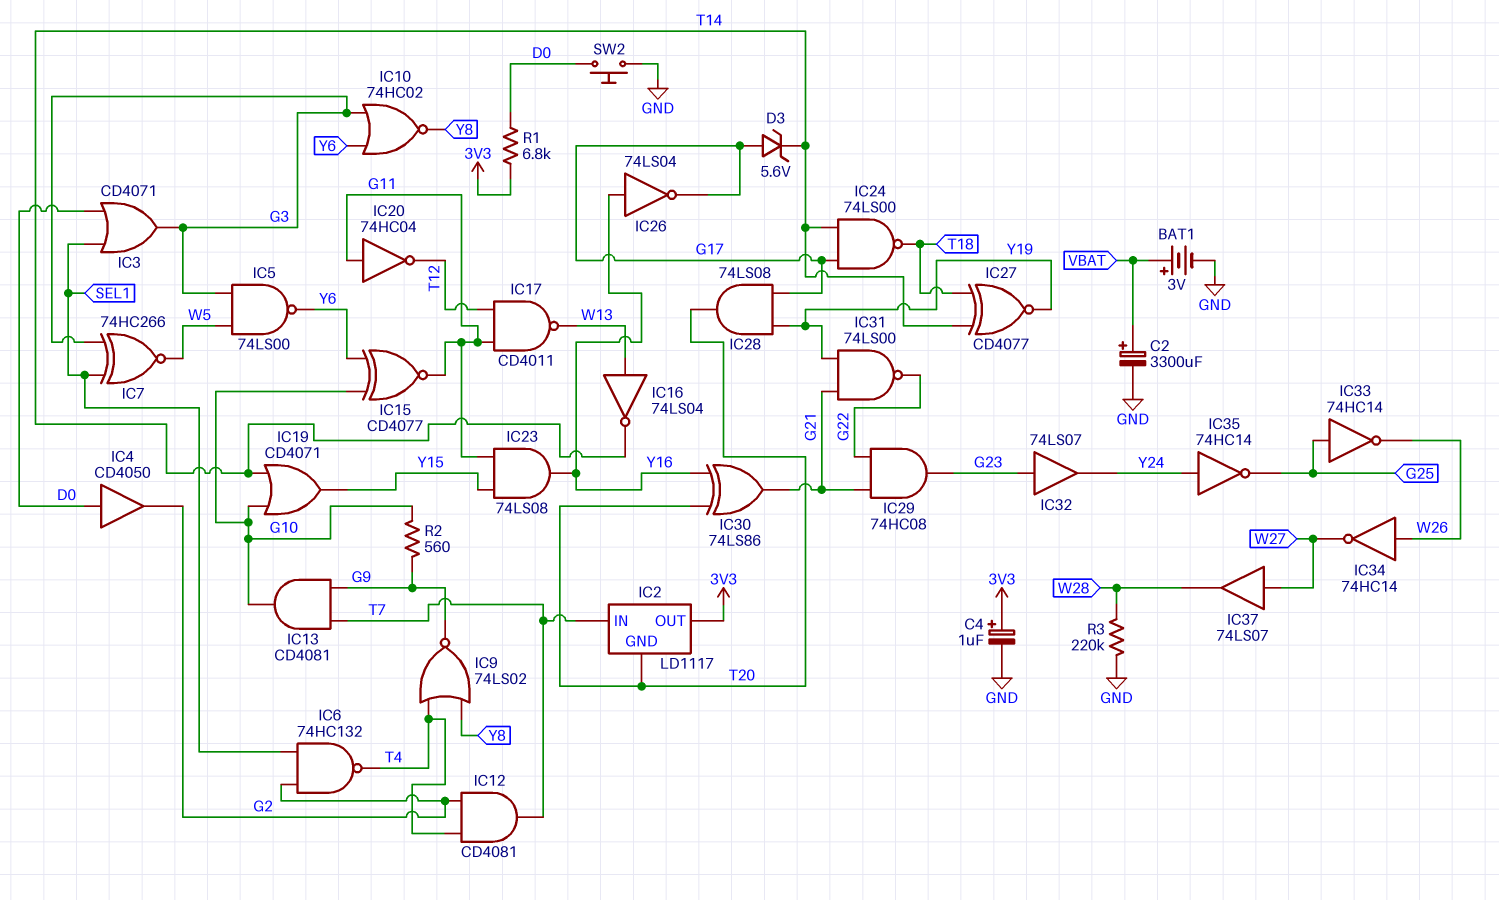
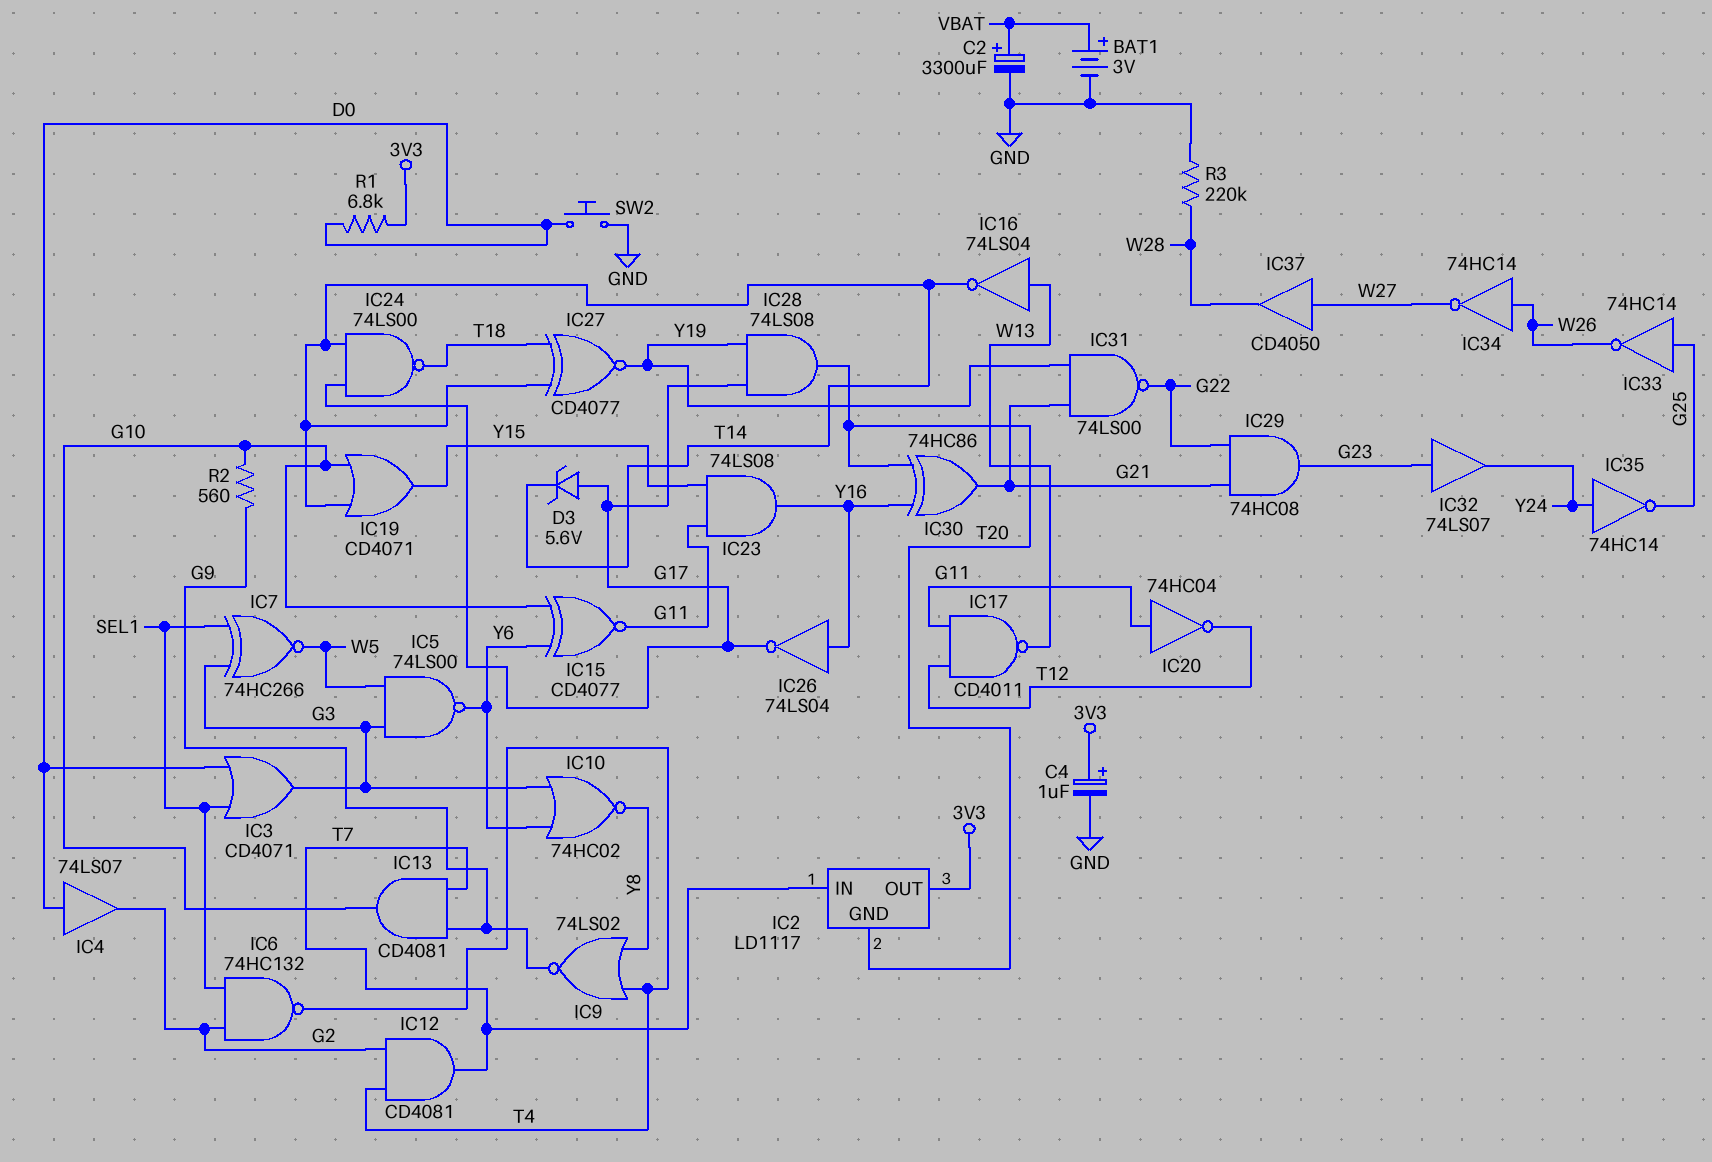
IC4: buffer CD4050 (in D0, out G2) -> buffer 74LS07 (in D0, out G2)
IC30: XOR 74LS86 (in T20, in Y16, out G21) -> XOR 74HC86 (in T20, in Y16, out G21)
IC37: buffer 74LS07 (in W27, out W28) -> buffer CD4050 (in W27, out W28)

